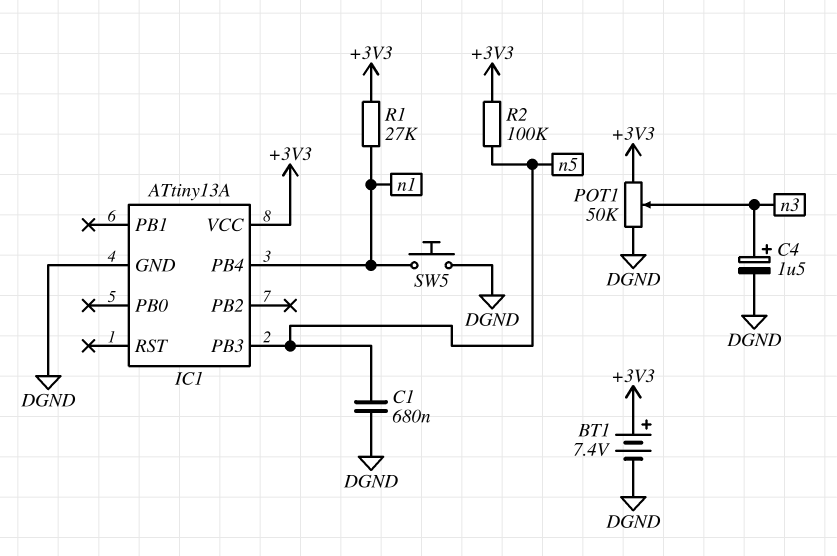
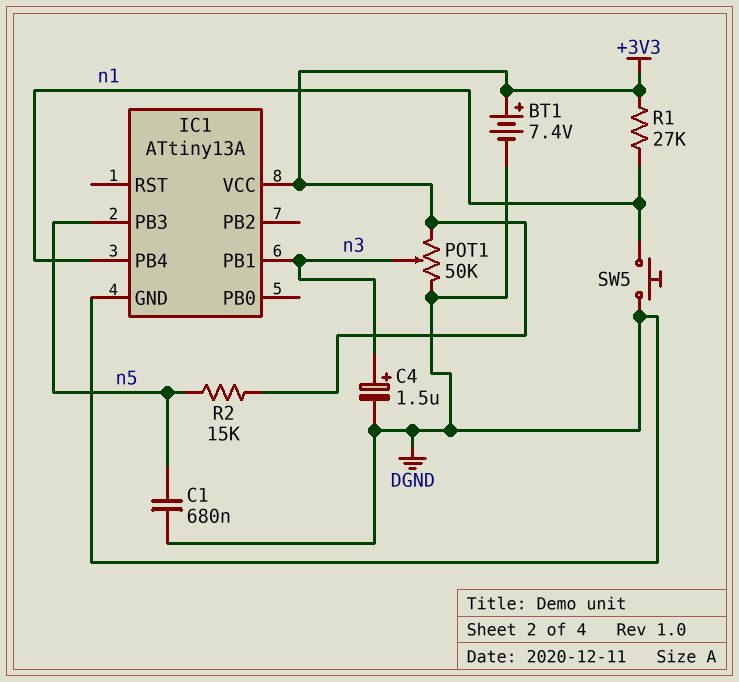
IC1 pin PB1: none -> n3
R2: 100k (+3V3, n5) -> 15k (+3V3, n5)

